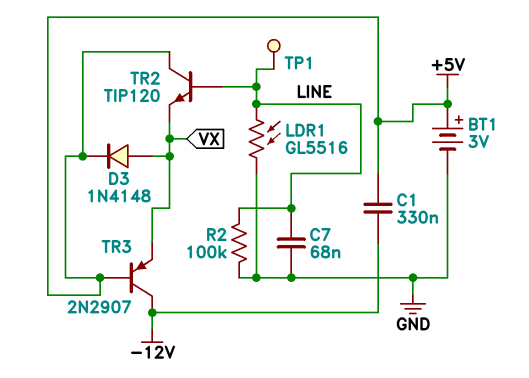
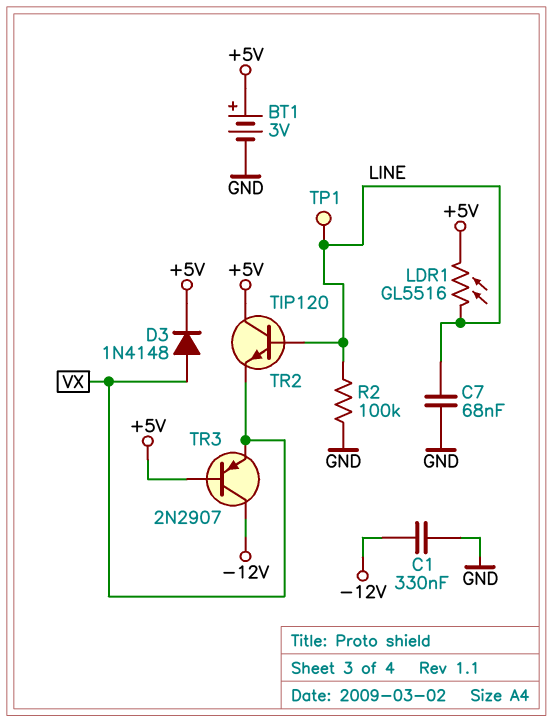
C1: 330nF (+5V, -12V) -> 330nF (-12V, GND)
LDR1: GL5516 (GND, LINE) -> GL5516 (+5V, LINE)

